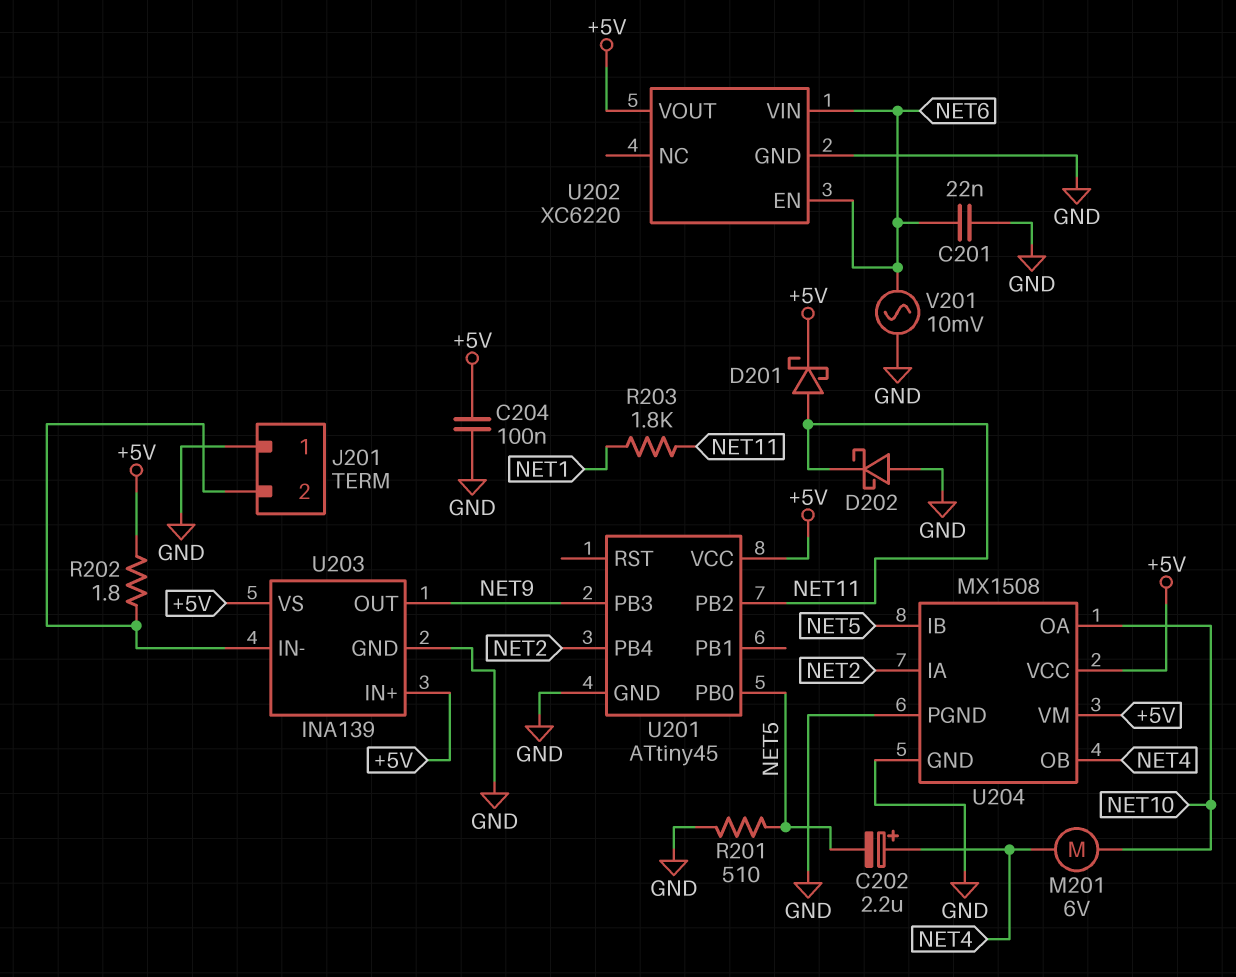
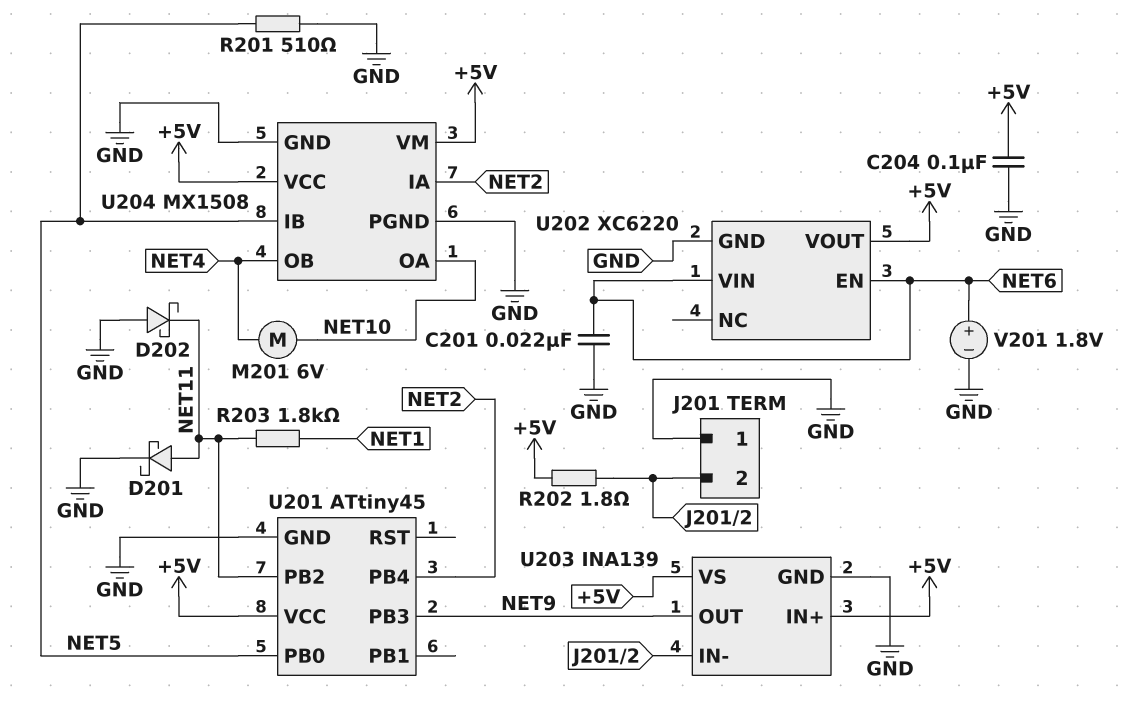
C202: 2.2uF (plus NET4, minus NET5) -> none
D201: schottky (A NET11, K +5V) -> schottky (A NET11, K GND)
V201: AC 10mV (GND, NET6) -> 1.8V (plus NET6, minus GND)

